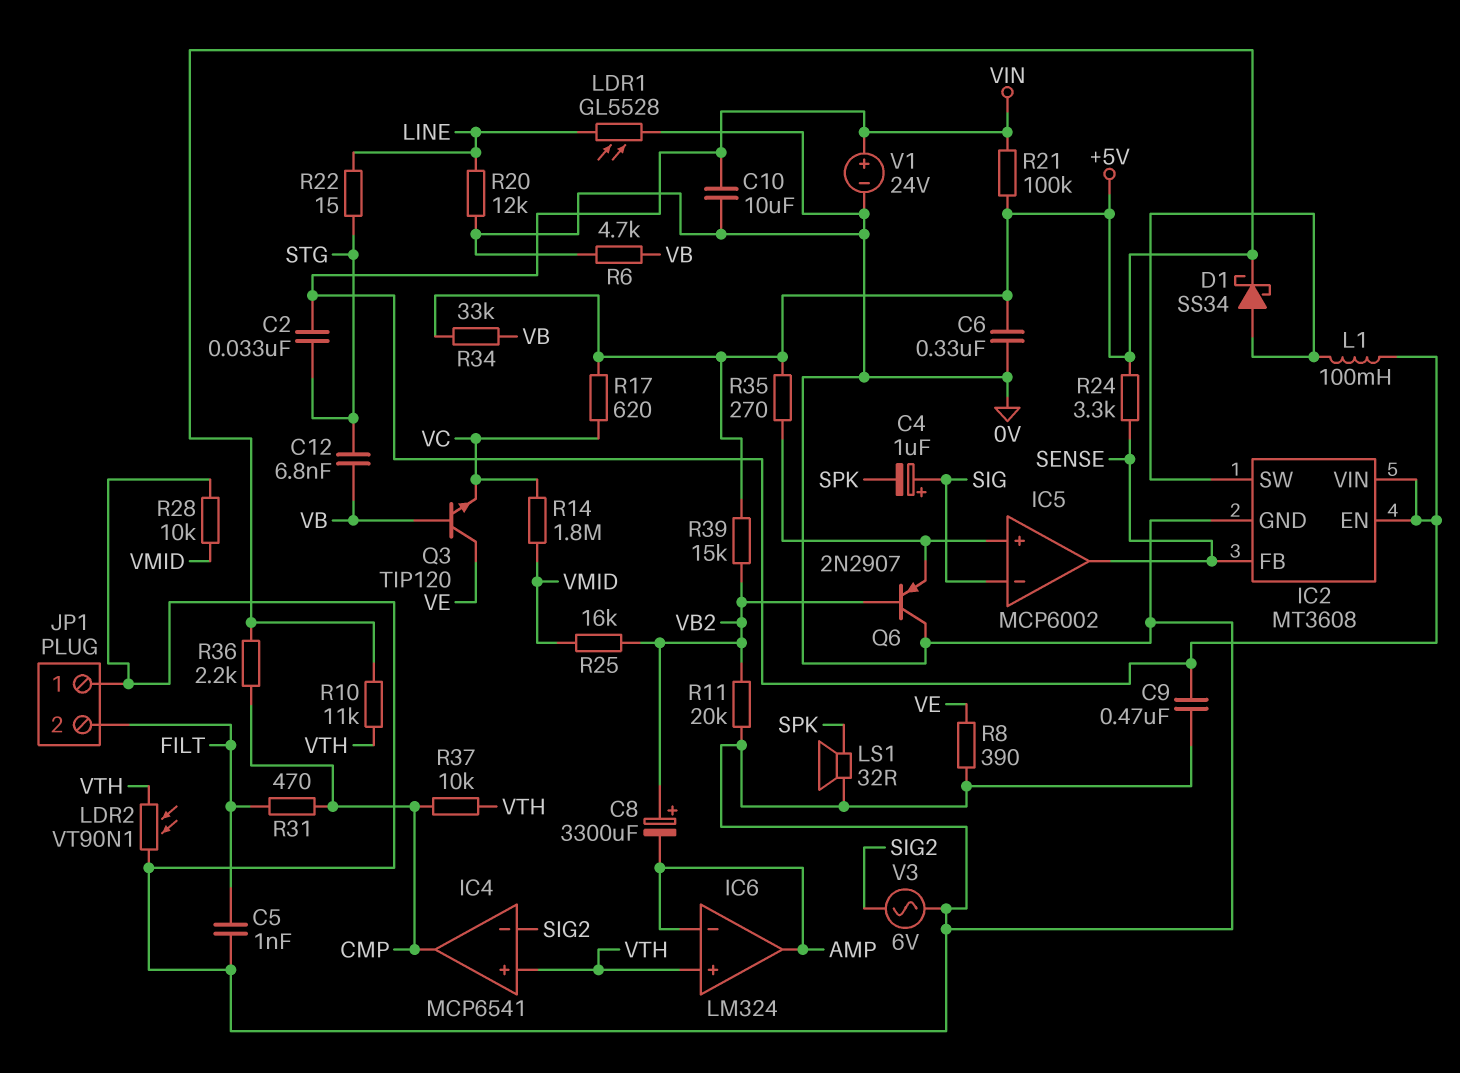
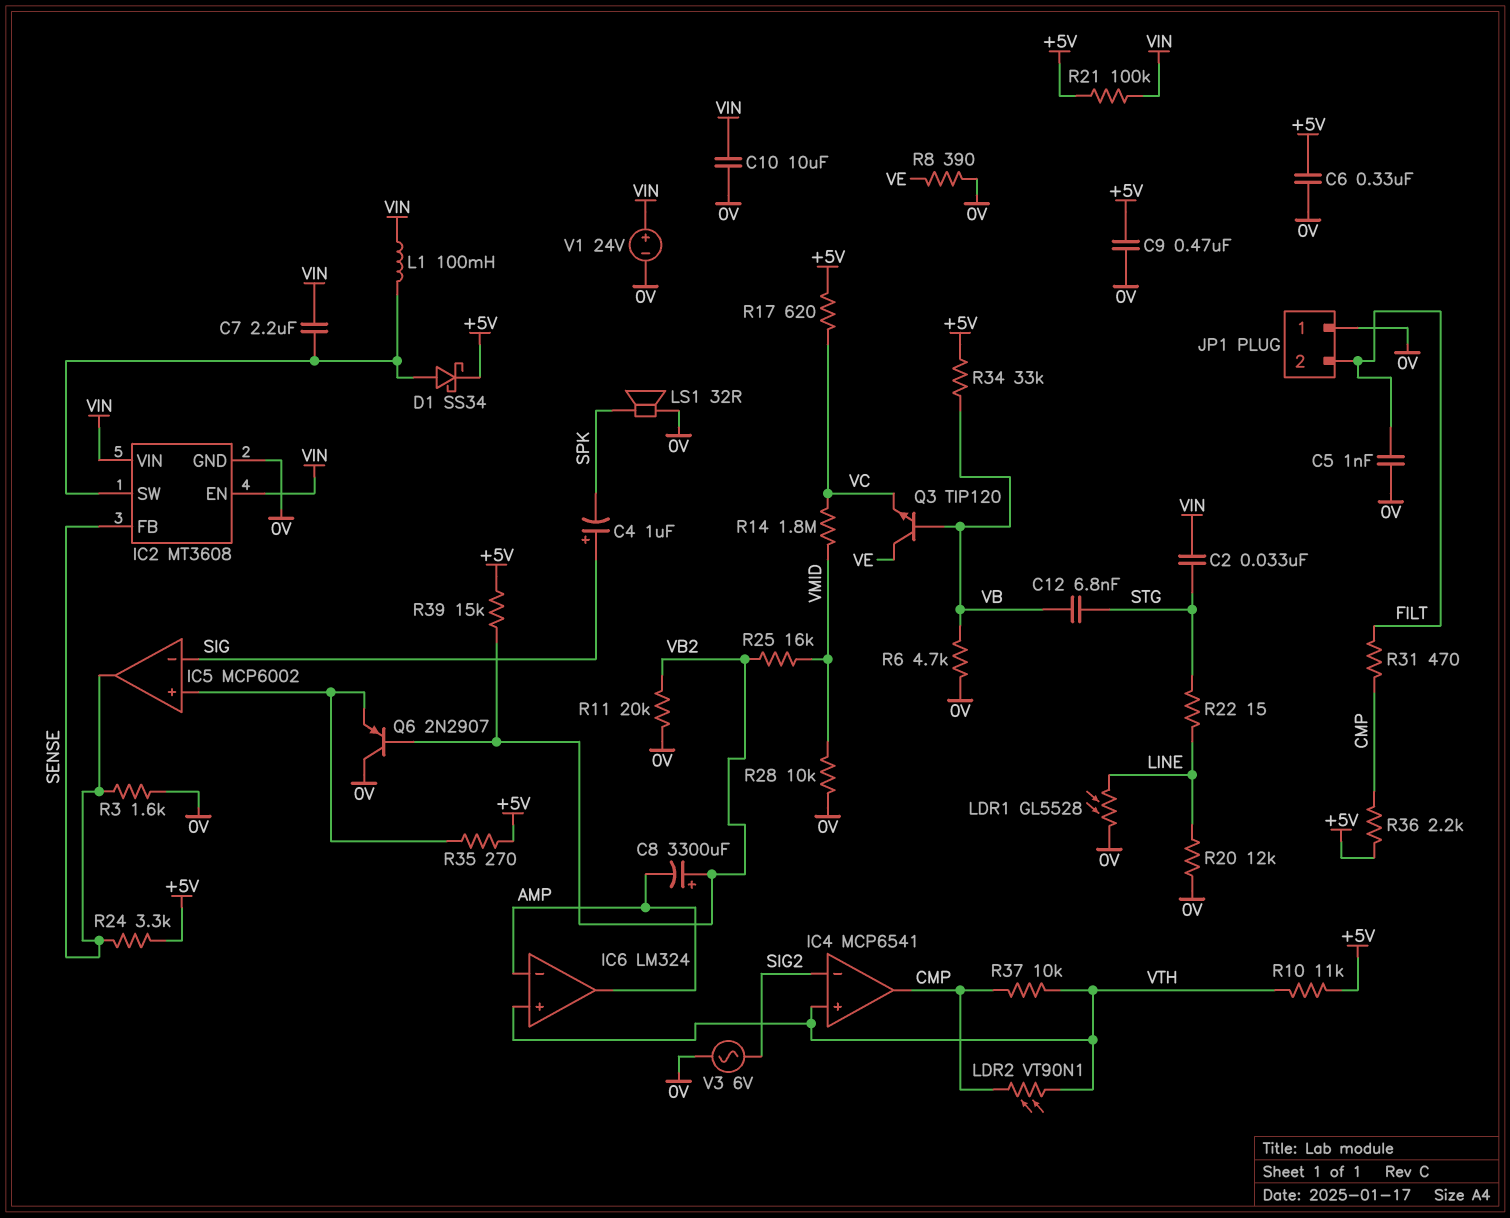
C7: none -> 2.2uF (IC2/SW, VIN)
C9: 470nF (0V, VIN) -> 470nF (+5V, 0V)
LDR2: VT90N1 (0V, VTH) -> VT90N1 (CMP, VTH)
R3: none -> 1.6k (0V, SENSE)

